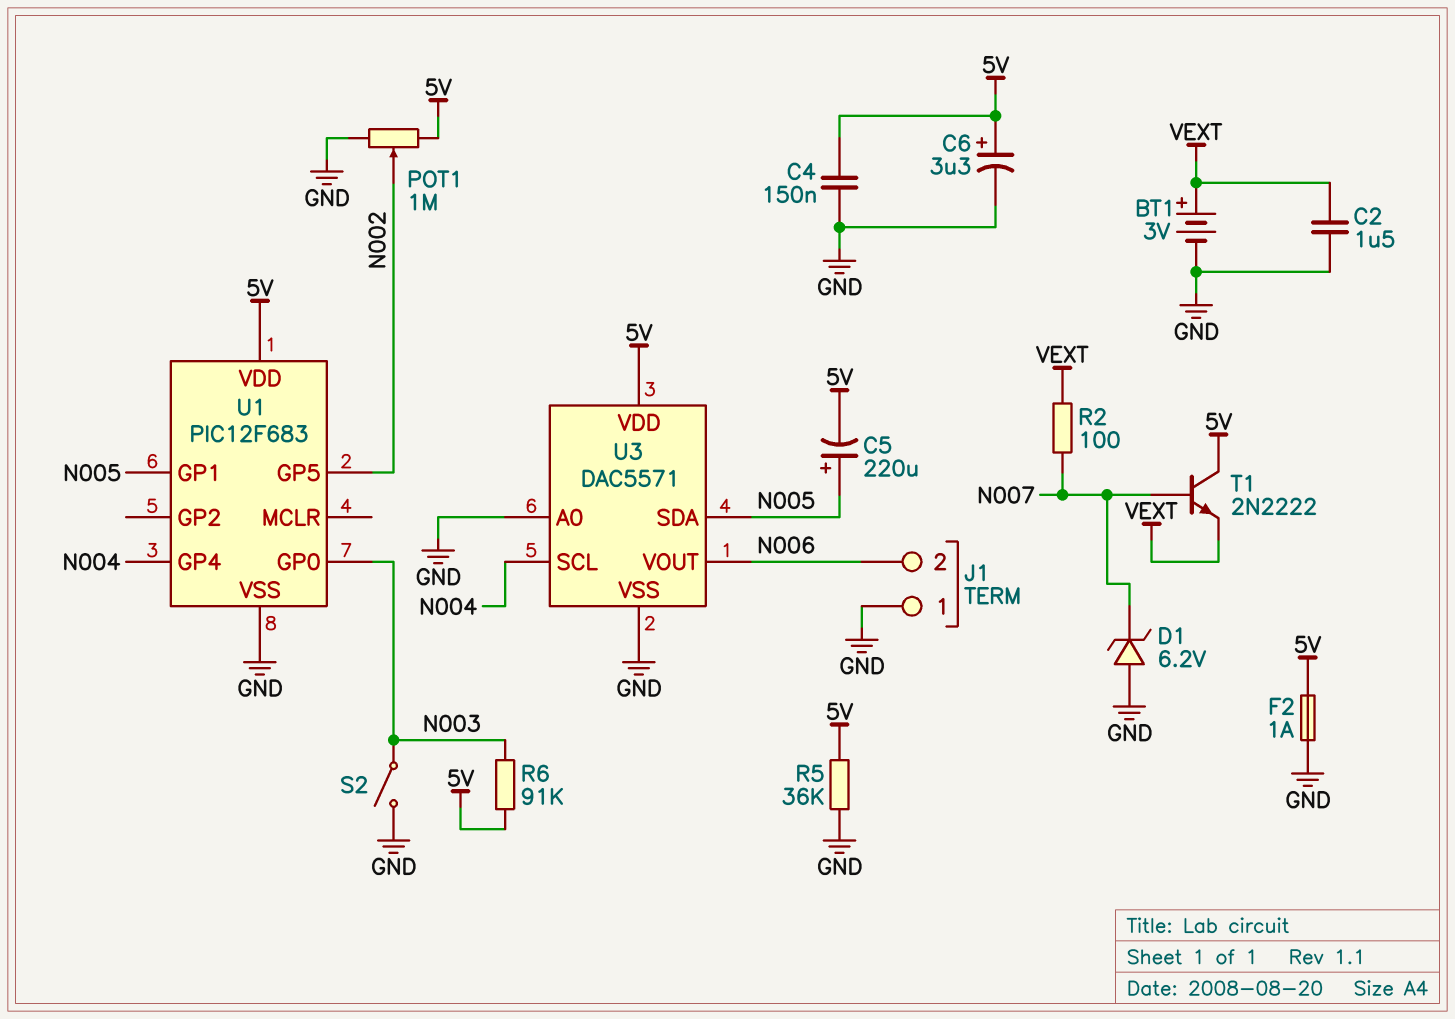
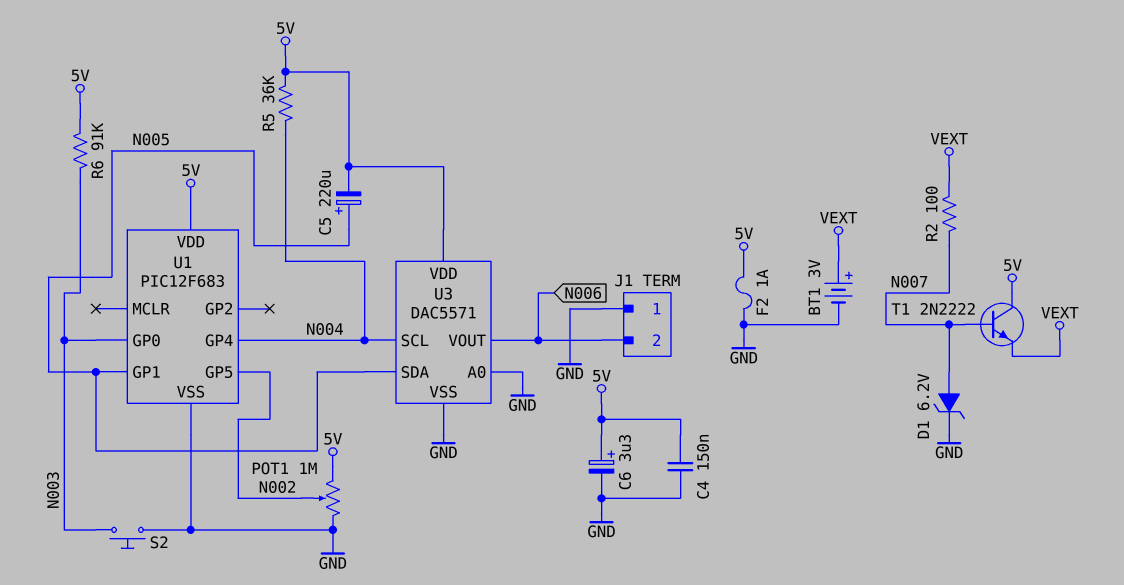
C2: 1.5uF (GND, VEXT) -> none
D1: zener 6.2V (A GND, K N007) -> zener 6.2V (A N007, K GND)
R5: 36k (5V, GND) -> 36k (5V, N004)
S2: switch (GND, N003) -> button (GND, N003)

